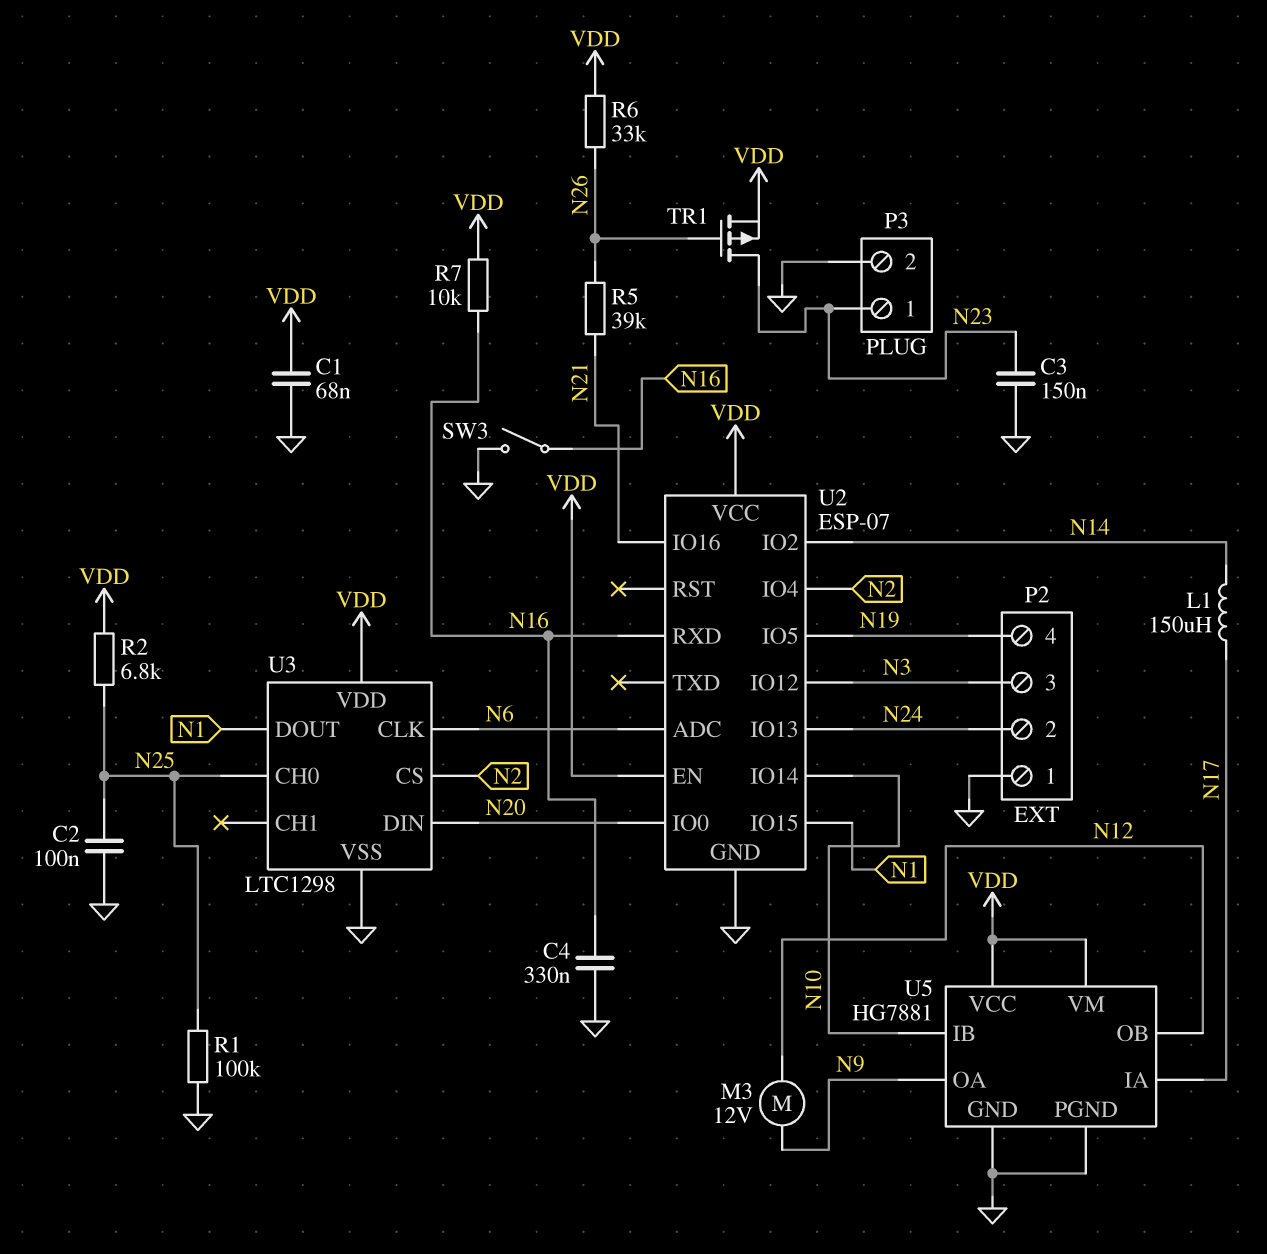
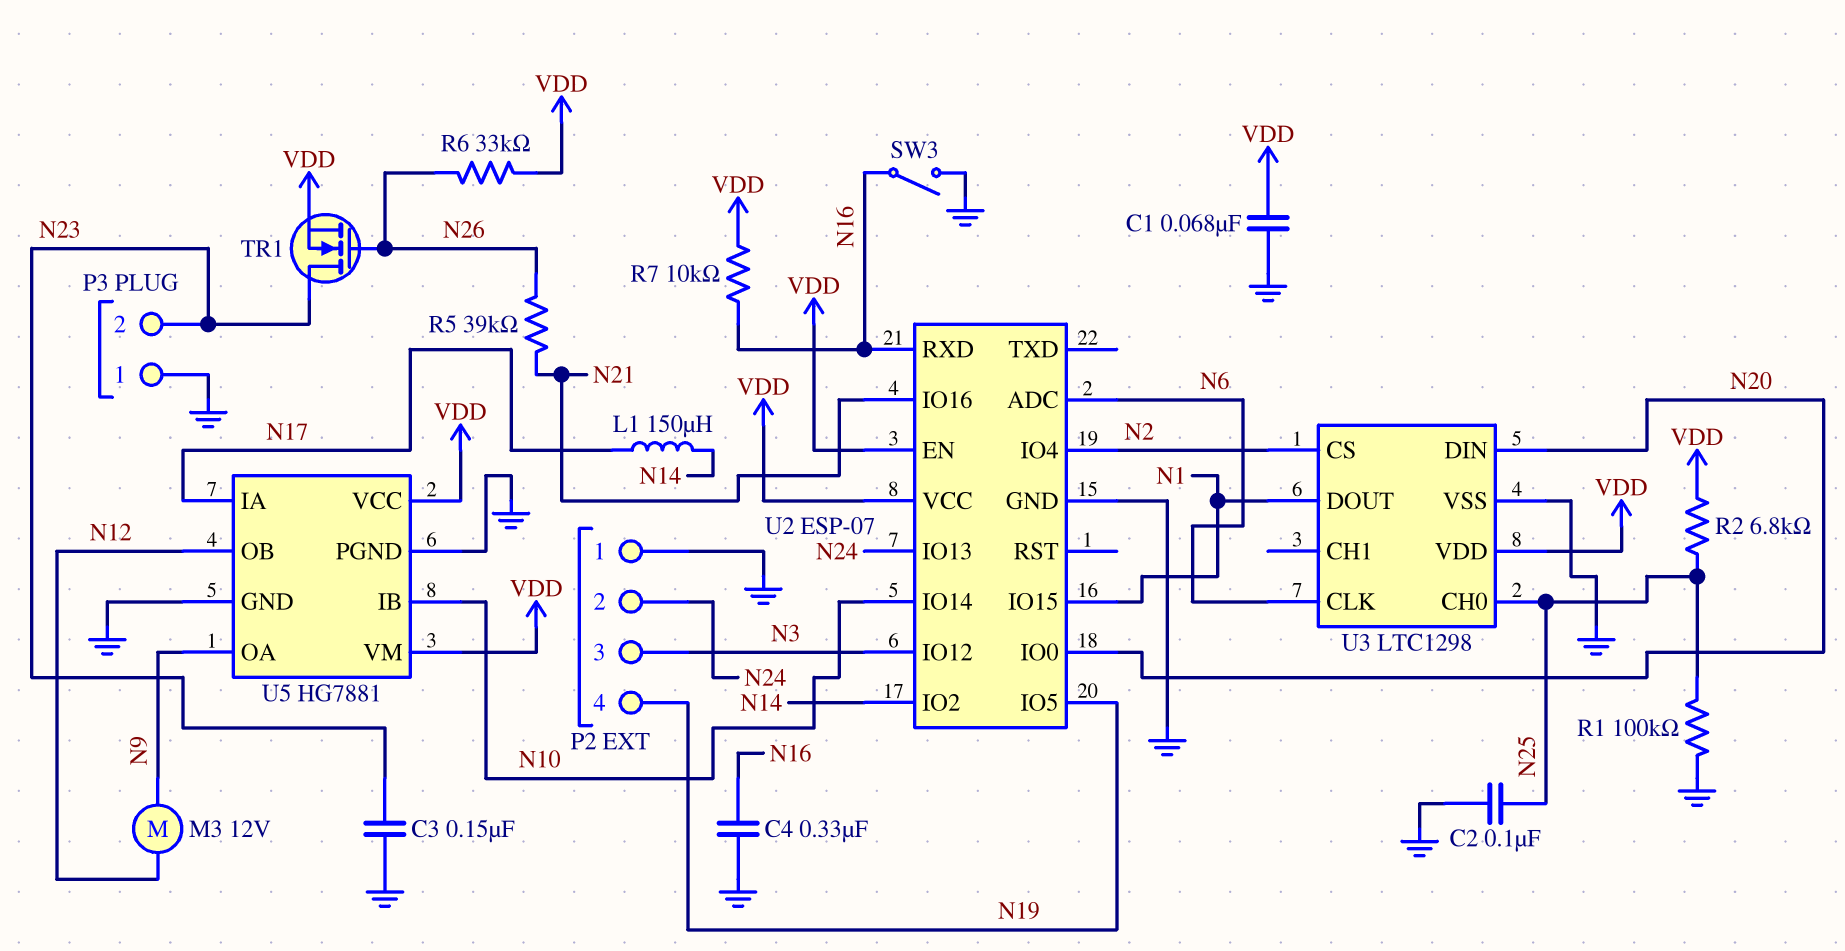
P3 pin 1: N23 -> GND
P3 pin 2: GND -> N23
TR1: PMOS (G N26, D N23, S VDD) -> NMOS (G N26, D N23, S VDD)

